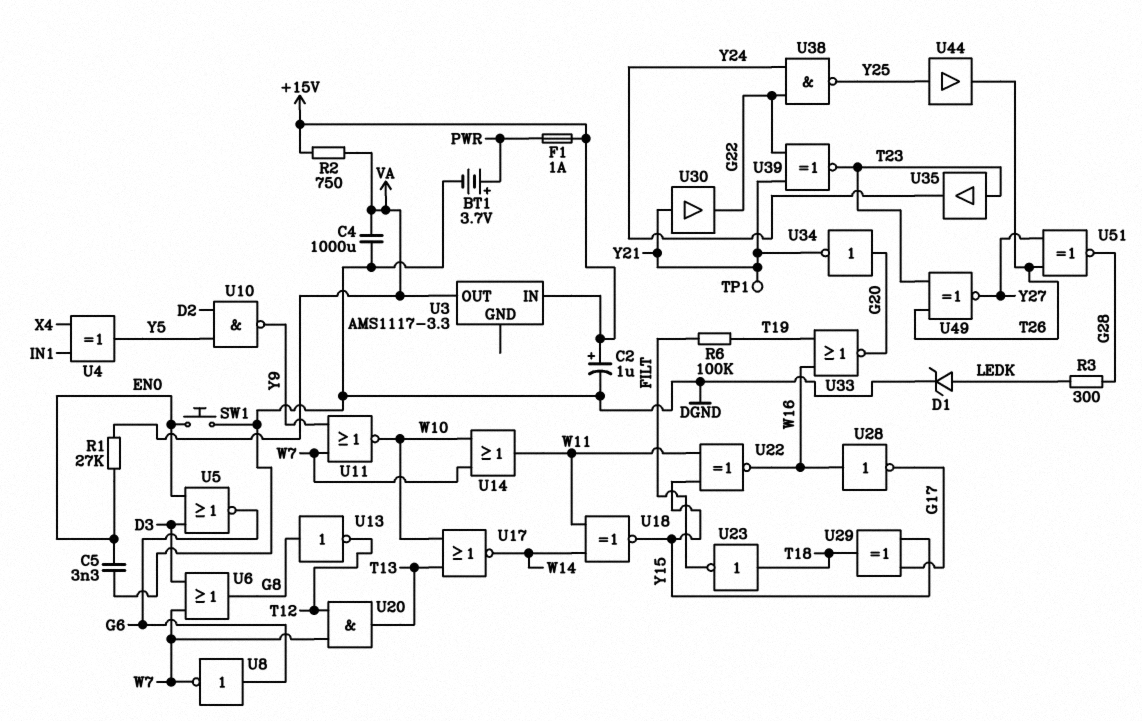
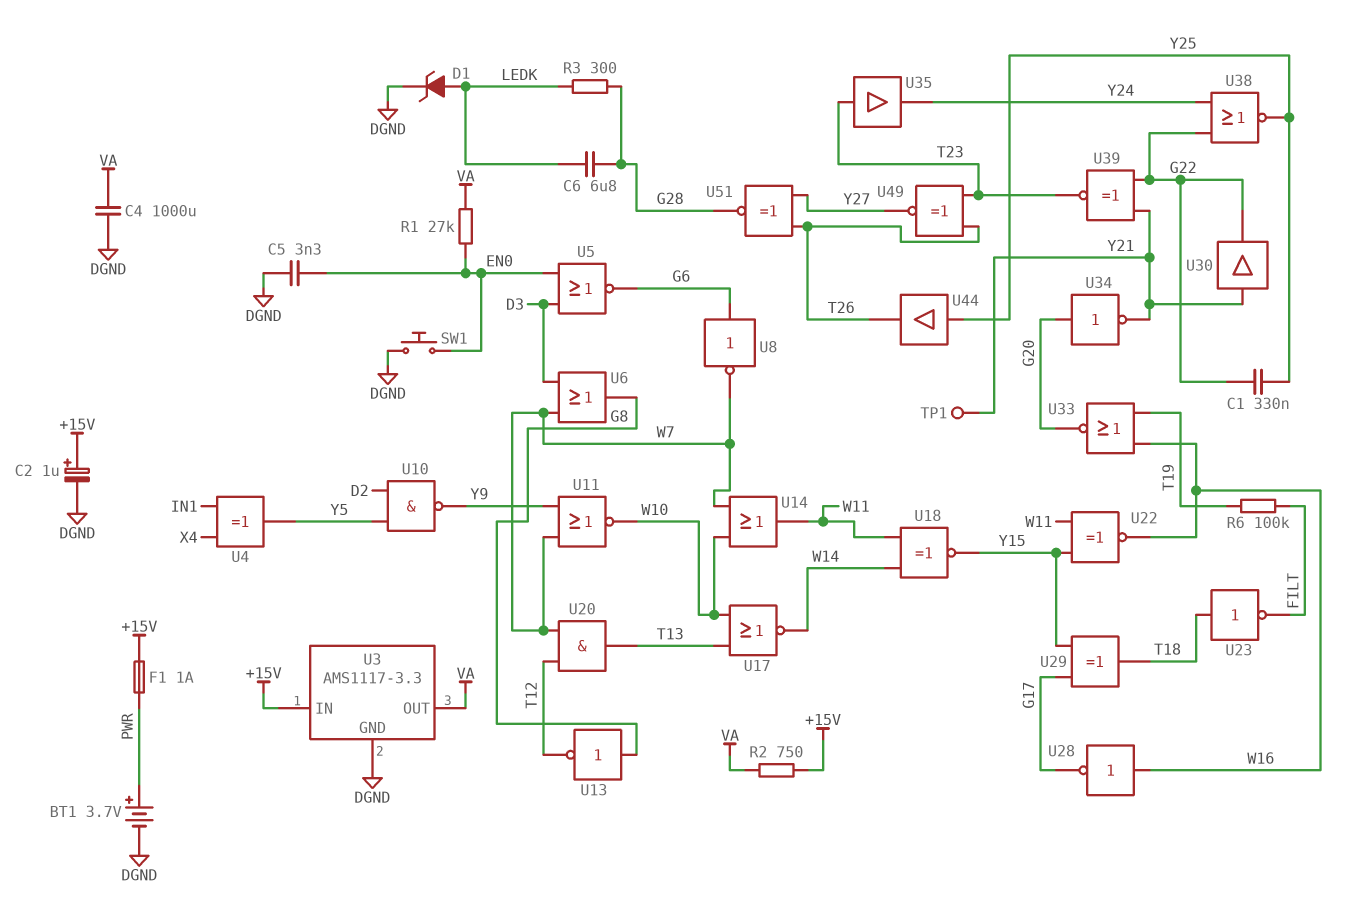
C1: none -> 330nF (G22, Y25)
C6: none -> 6.8uF (G28, LEDK)
U3 pin GND: none -> DGND
U38: NAND (in G22, in Y24, out Y25) -> NOR (in G22, in Y24, out Y25)

